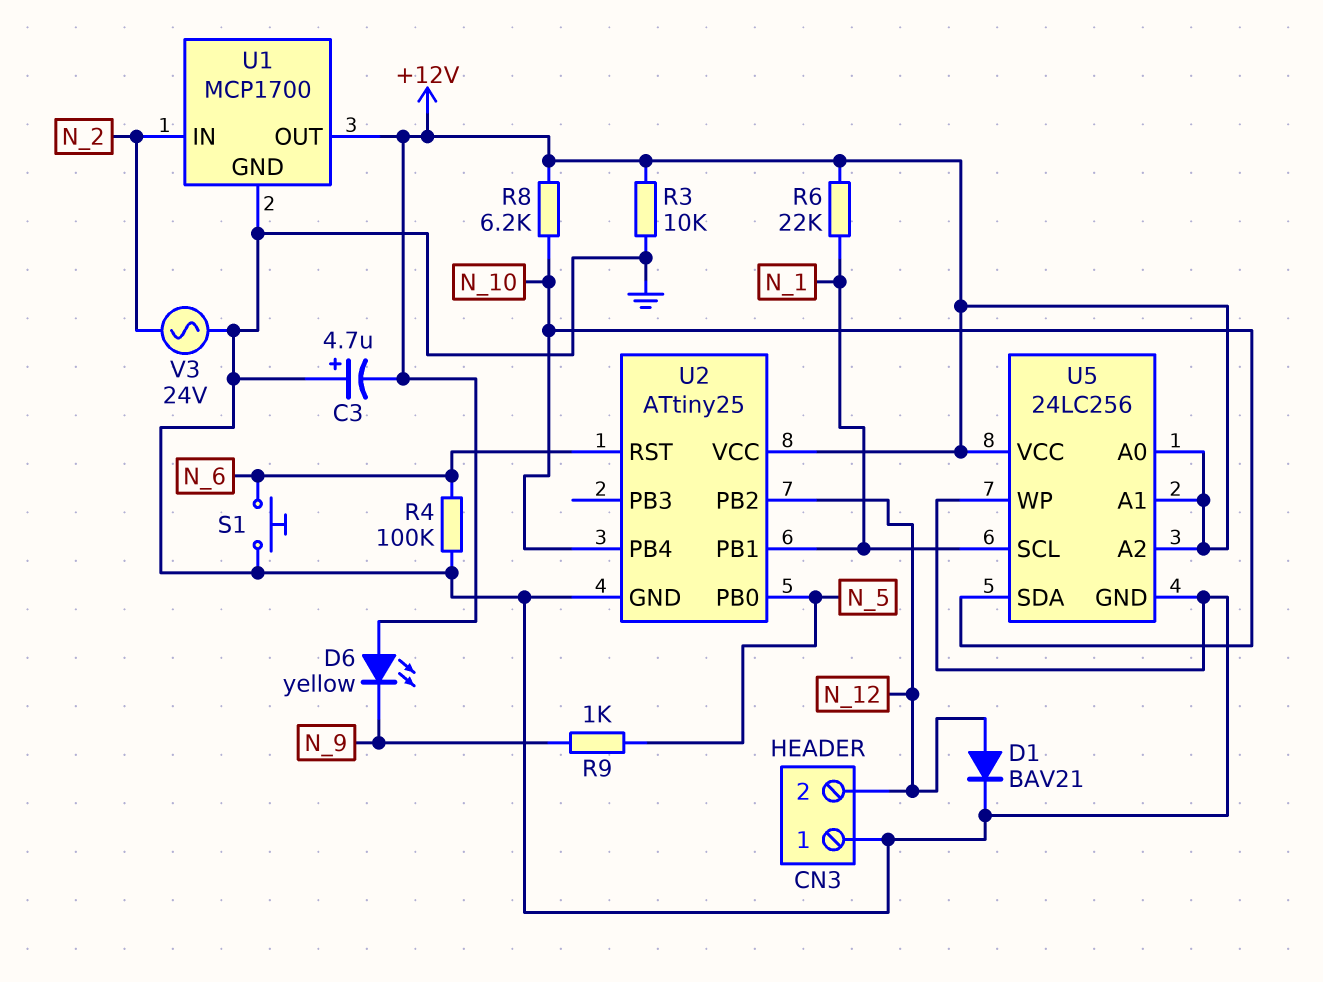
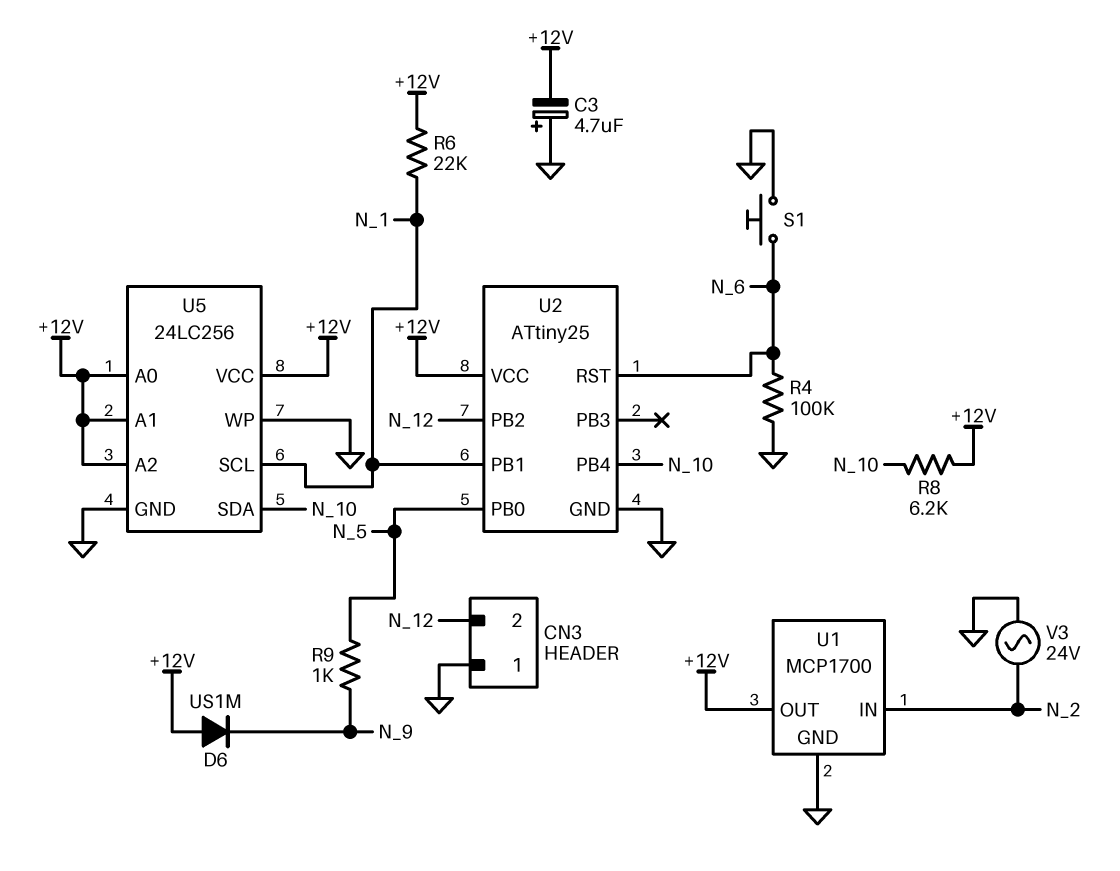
D1: diode BAV21 (A N_12, K GND) -> none
D6: LED yellow (A +12V, K N_9) -> diode US1M (A +12V, K N_9)
R3: 10k (+12V, GND) -> none

